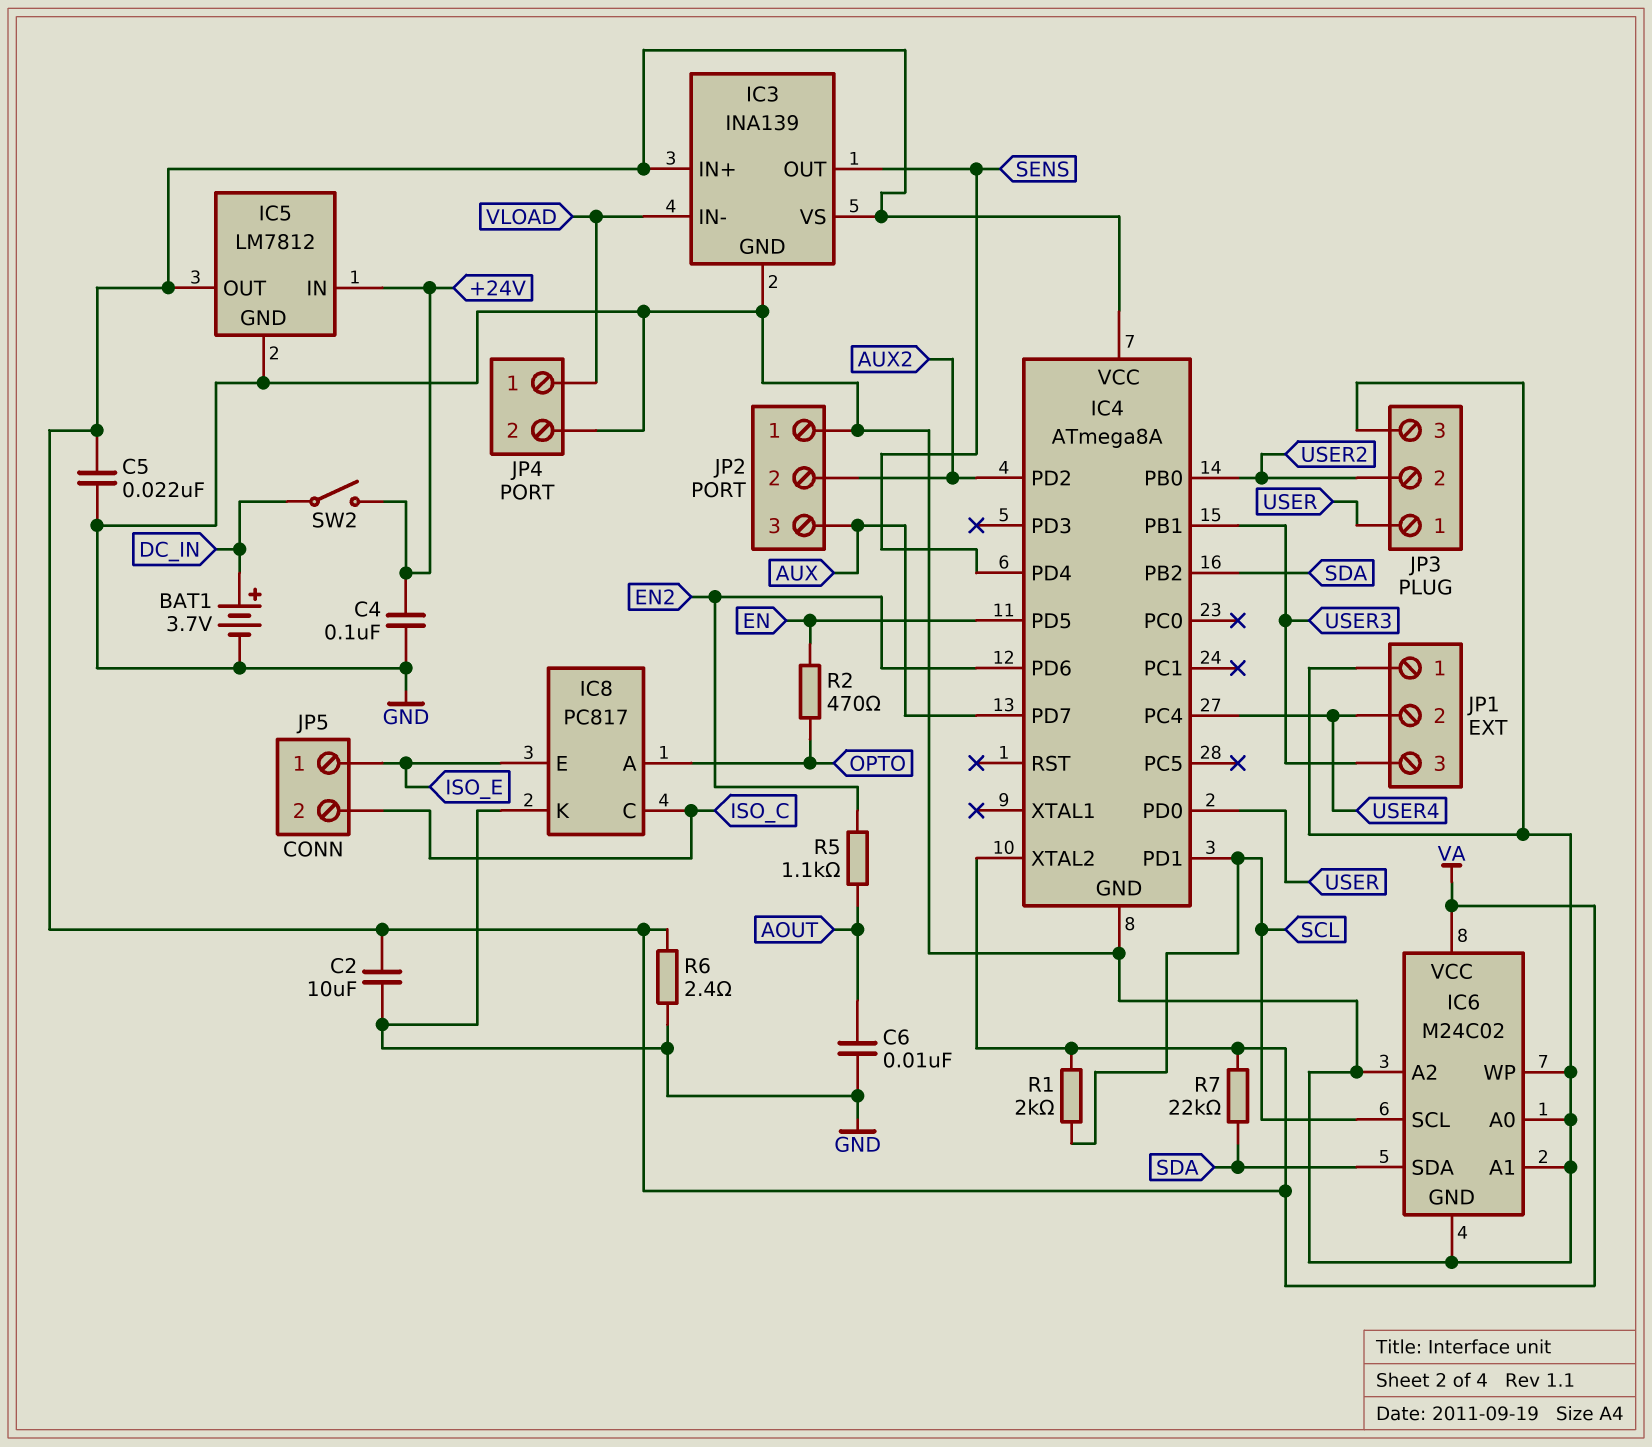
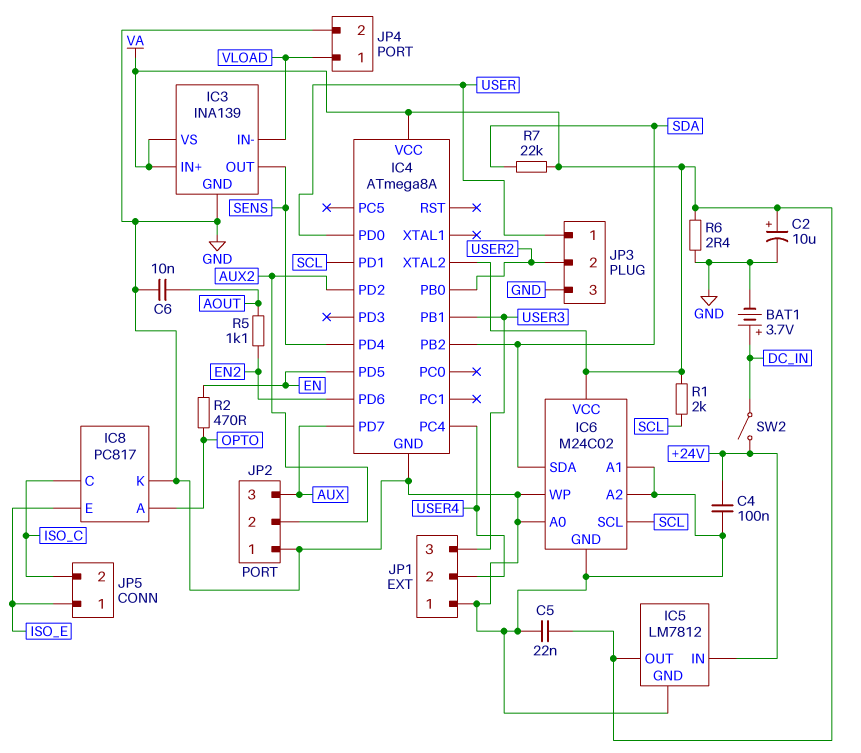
C2: 10uF (GND, VA) -> 10uF (plus VA, minus GND)

